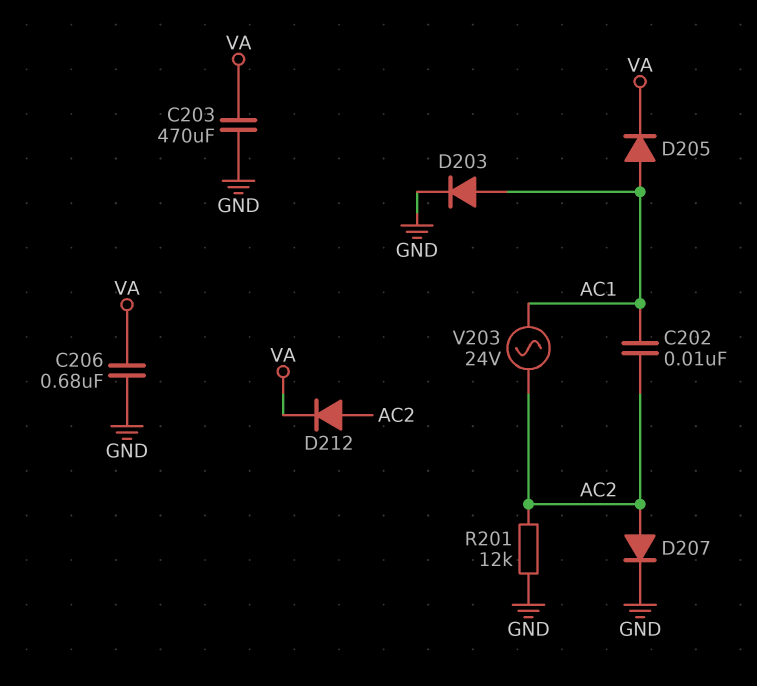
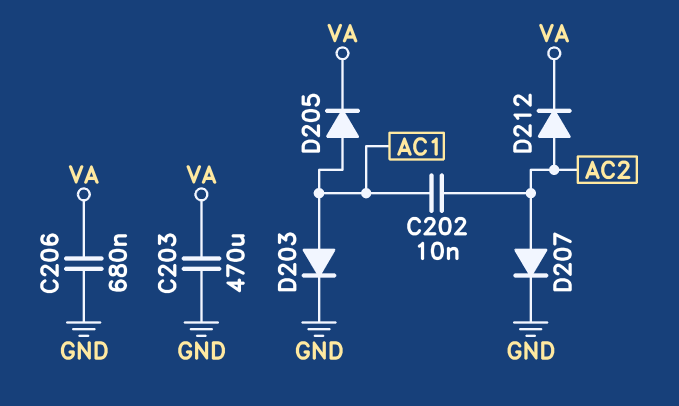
R201: 12k (AC2, GND) -> none
V203: AC 24V (AC1, AC2) -> none

